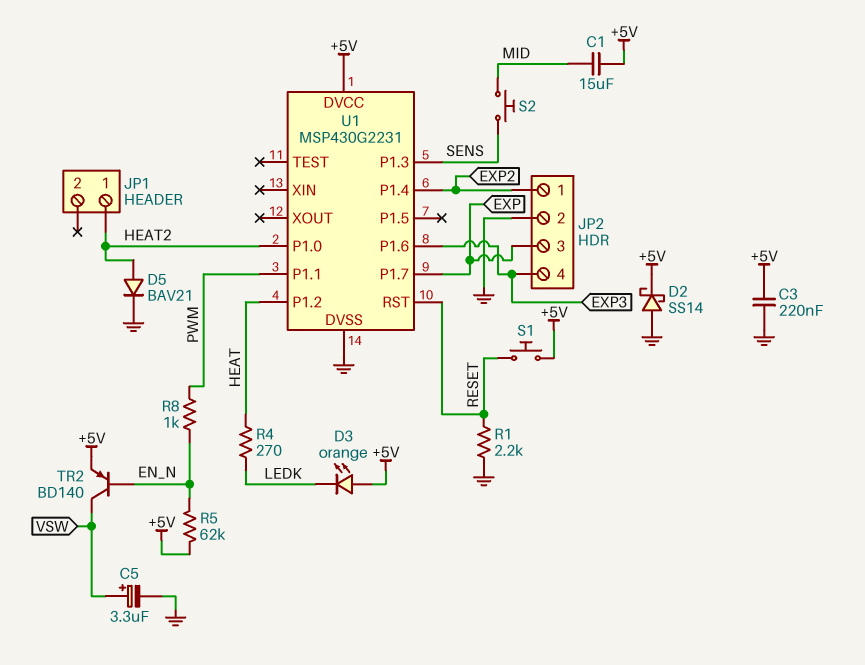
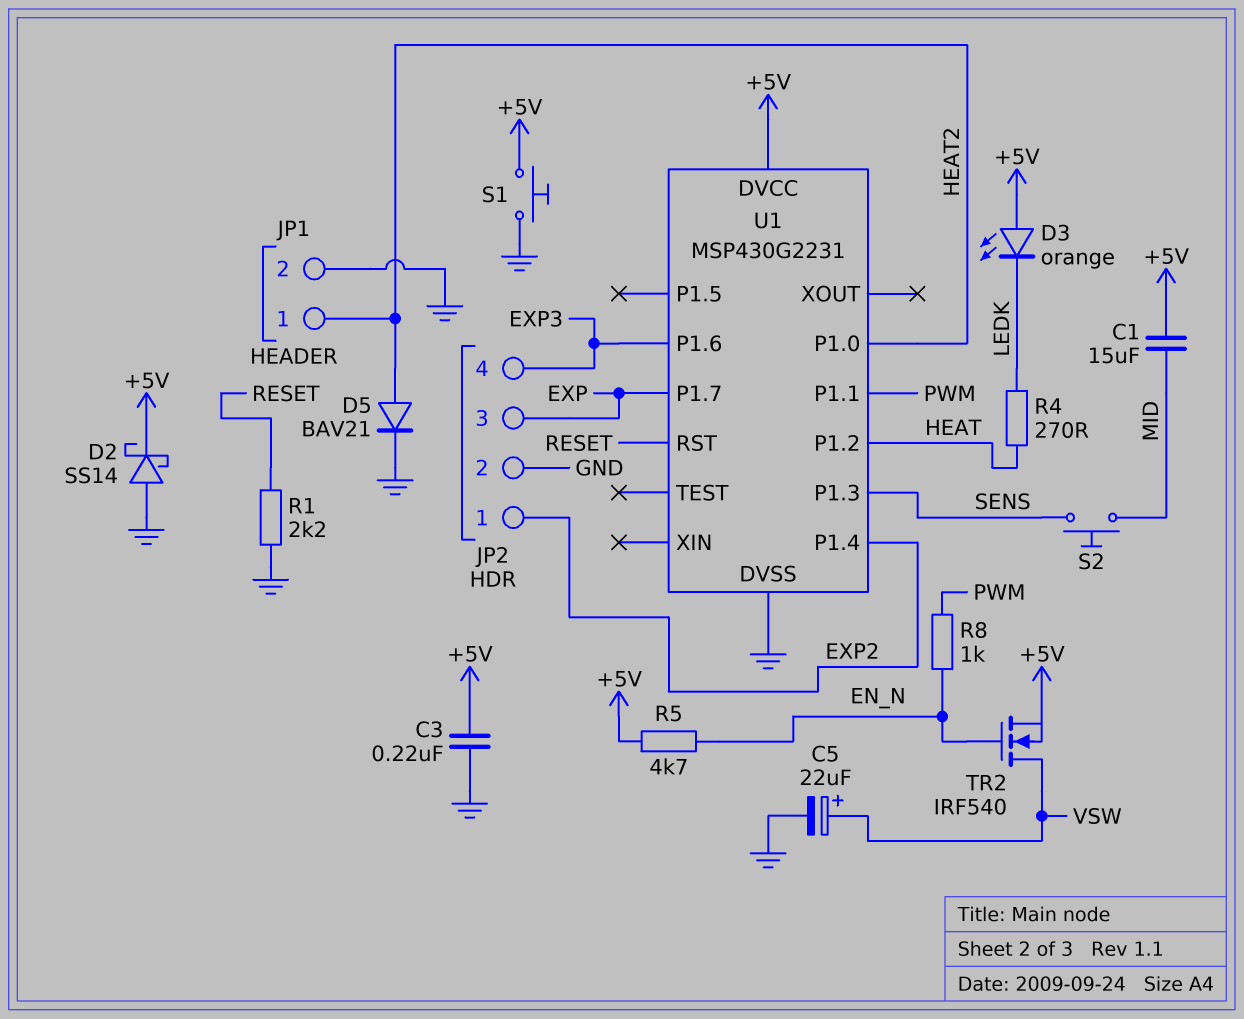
C5: 3.3uF (plus VSW, minus GND) -> 22uF (plus VSW, minus GND)
JP1 pin 2: none -> GND
R5: 62k (+5V, EN_N) -> 4.7k (+5V, EN_N)
S1: button (+5V, RESET) -> button (+5V, GND)
TR2: PNP BD140 (B EN_N, C VSW, E +5V) -> NMOS IRF540 (G EN_N, D VSW, S +5V)

